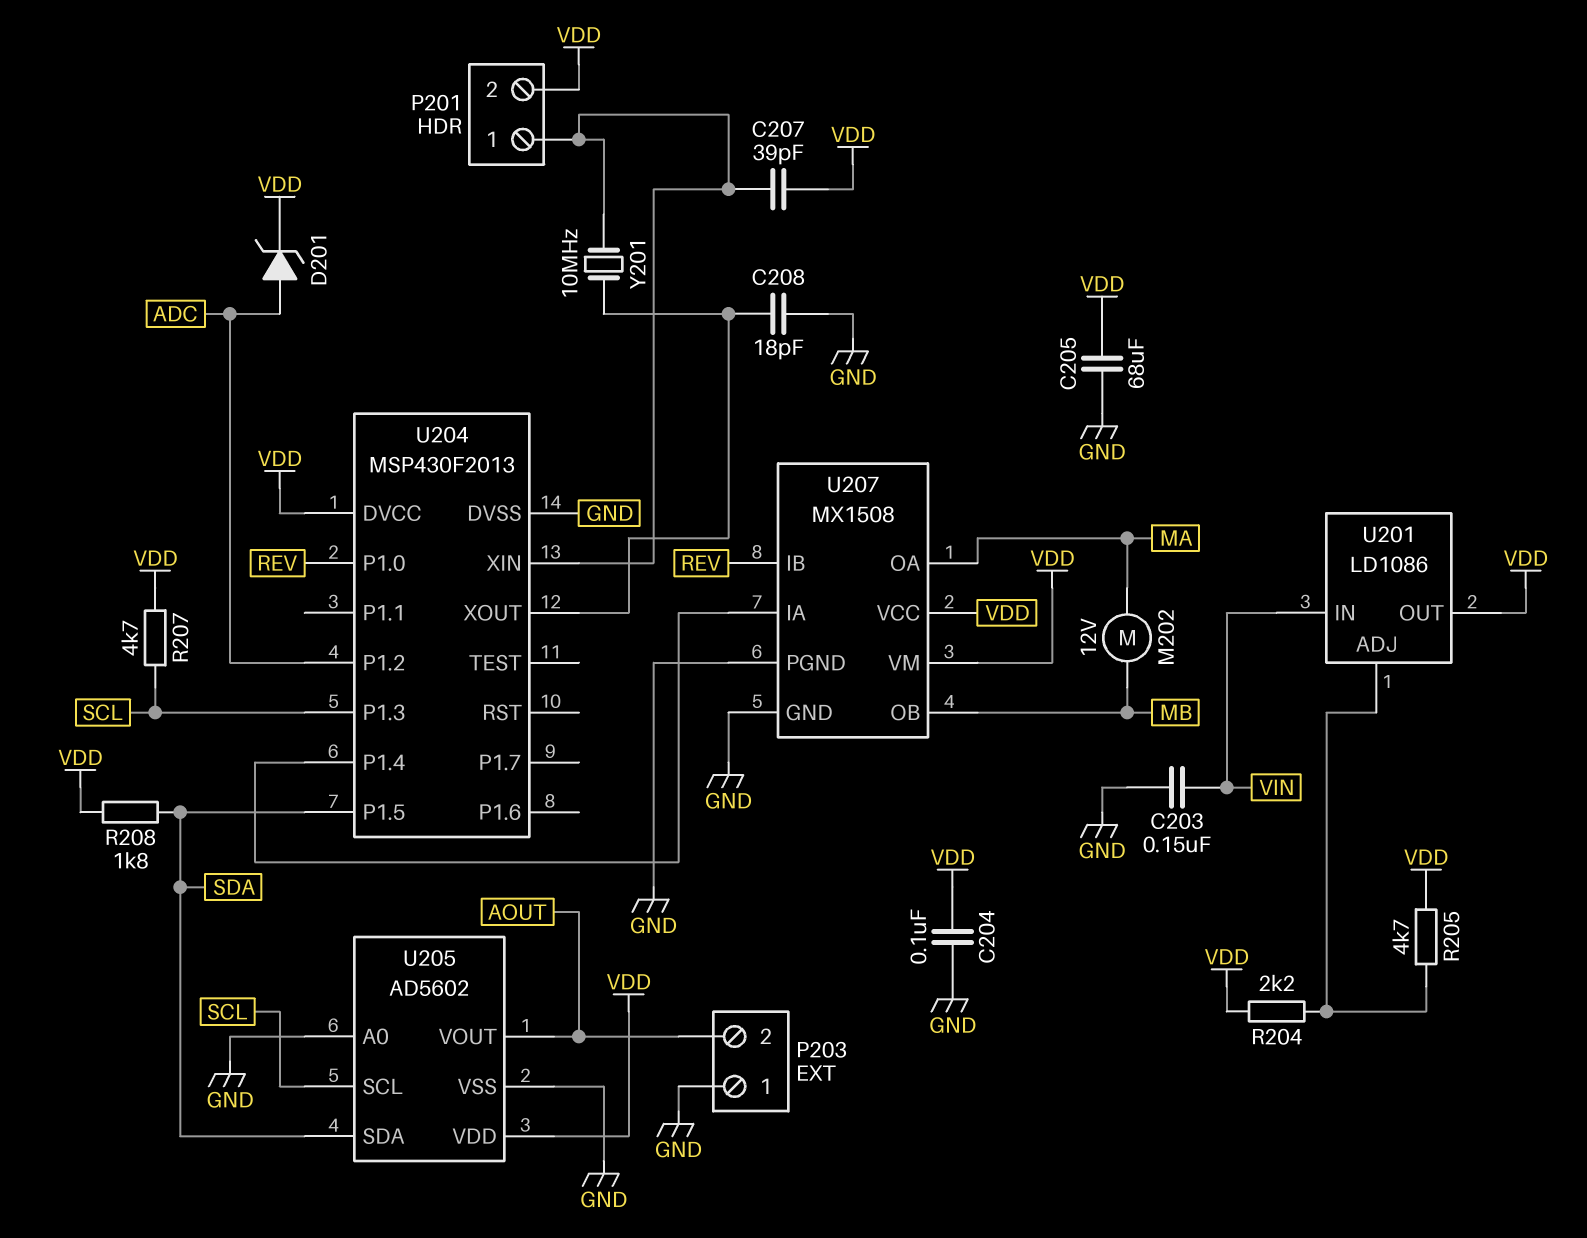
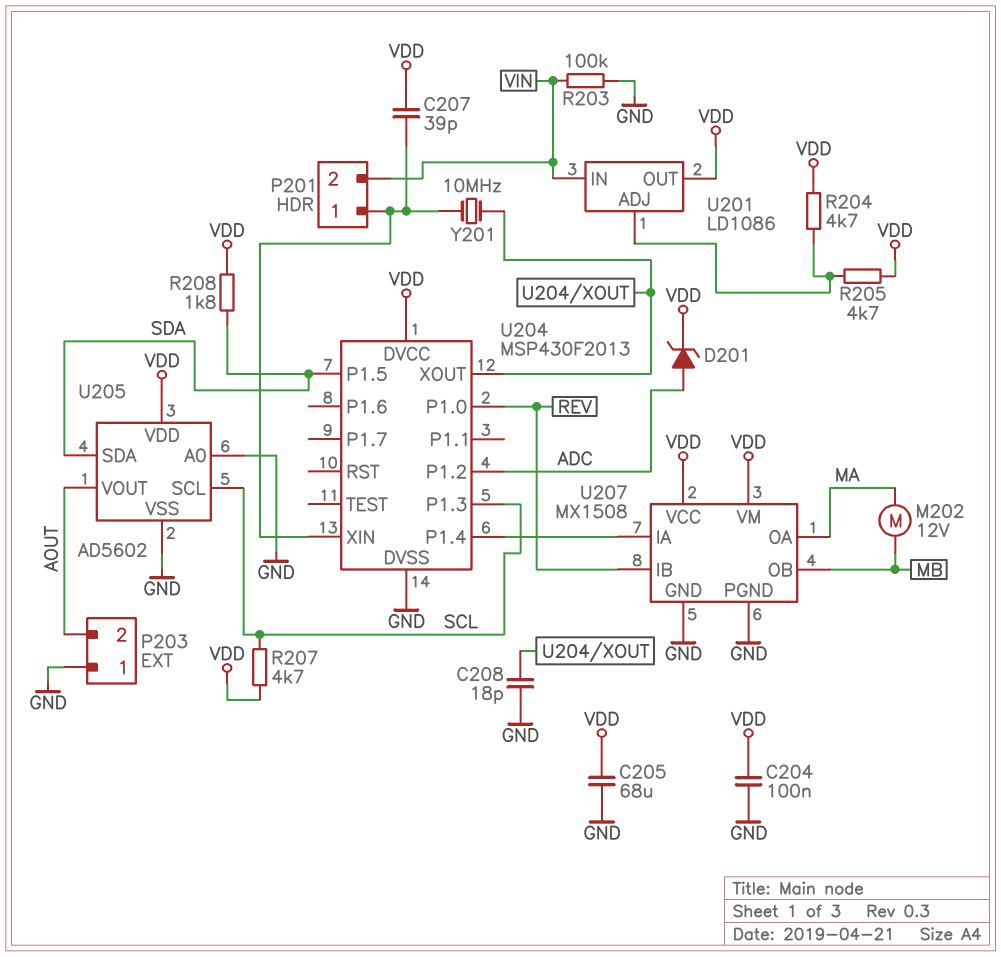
C203: 150nF (GND, VIN) -> none
P201 pin 2: VDD -> VIN
R203: none -> 100k (GND, VIN)
R204: 2.2k (U201/ADJ, VDD) -> 4.7k (U201/ADJ, VDD)

